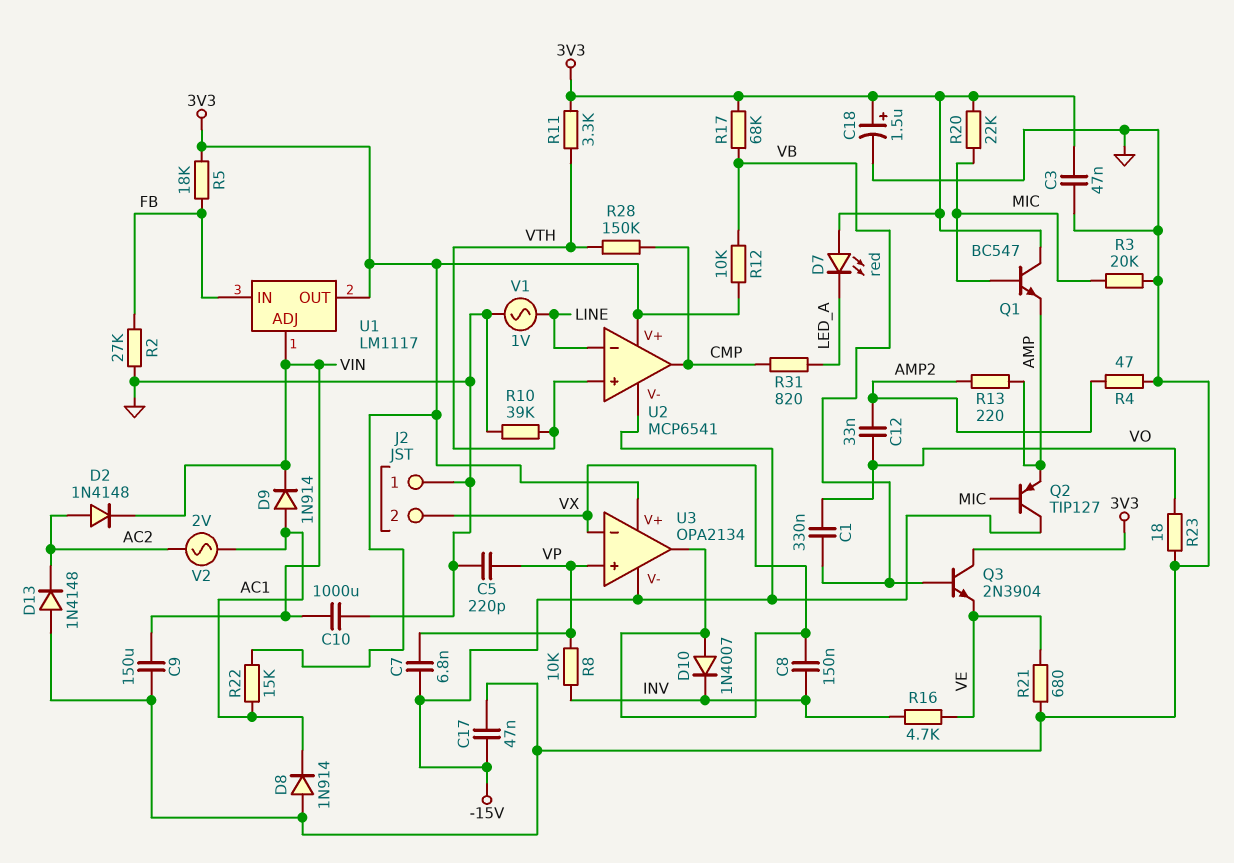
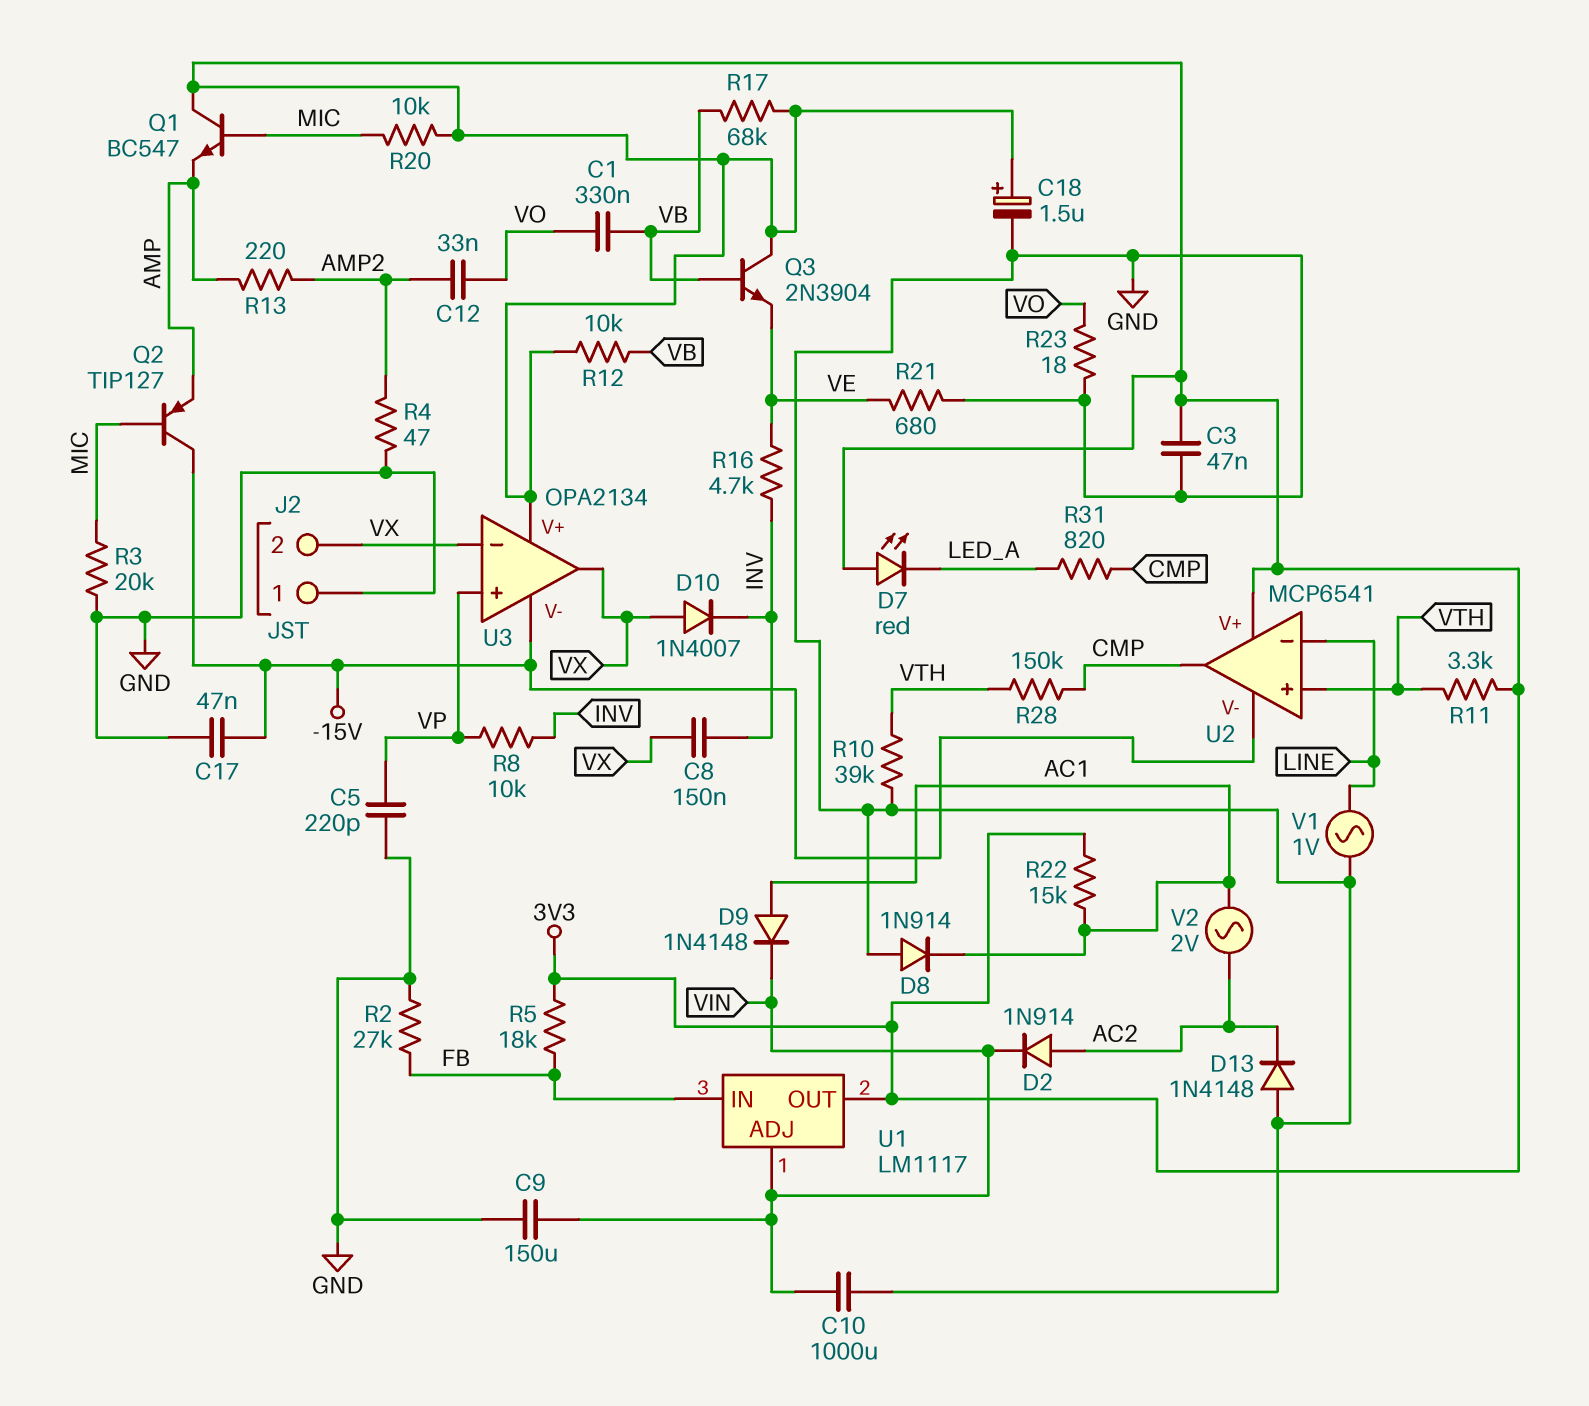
C7: 6.8nF (-15V, VP) -> none
D2: diode 1N4148 (A AC2, K VIN) -> diode 1N914 (A AC2, K VIN)
D9: diode 1N914 (A AC1, K VIN) -> diode 1N4148 (A AC1, K VIN)
R20: 22k (3V3, MIC) -> 10k (3V3, MIC)

